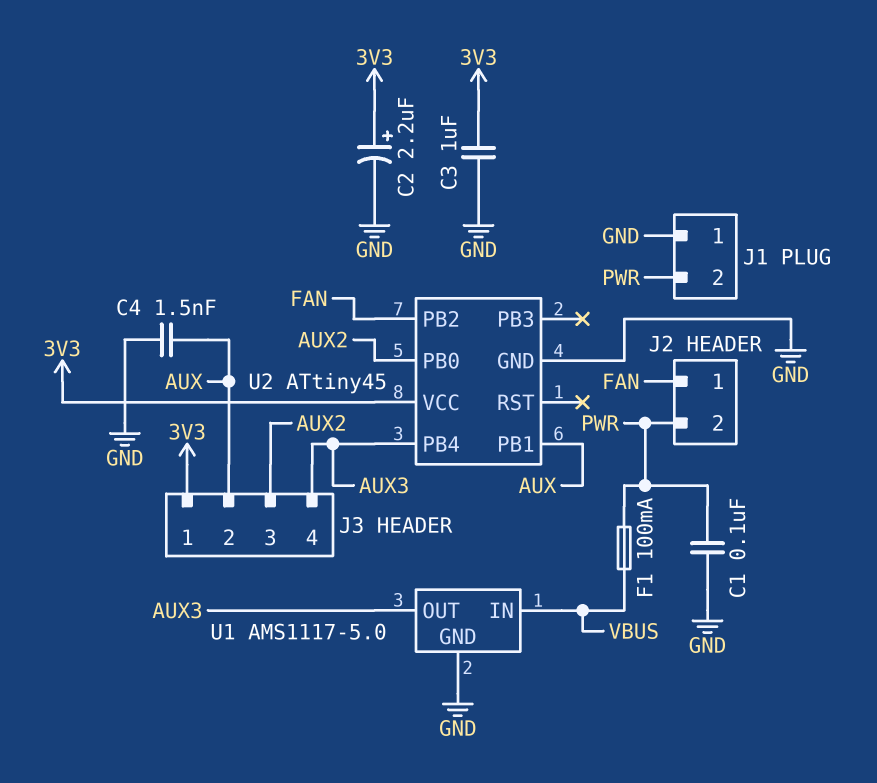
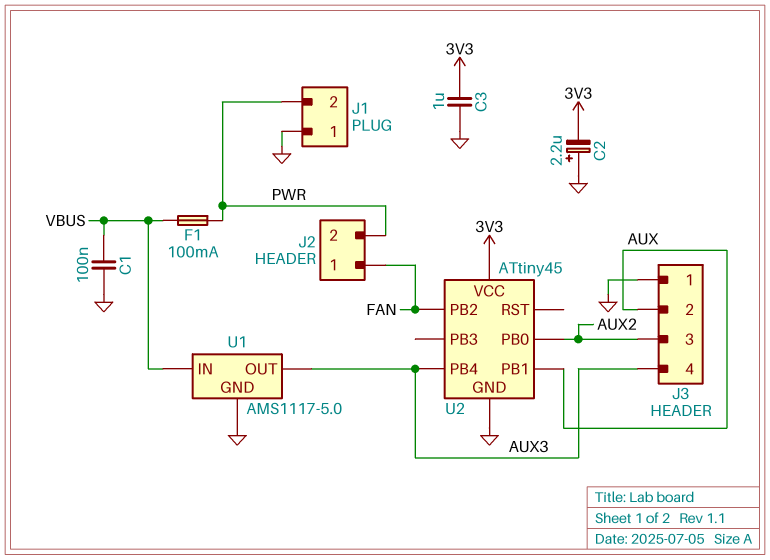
C1: 100nF (GND, PWR) -> 100nF (GND, VBUS)
C2: 2.2uF (plus 3V3, minus GND) -> 2.2uF (plus GND, minus 3V3)
C4: 1.5nF (AUX, GND) -> none
J3 pin 1: 3V3 -> GND

